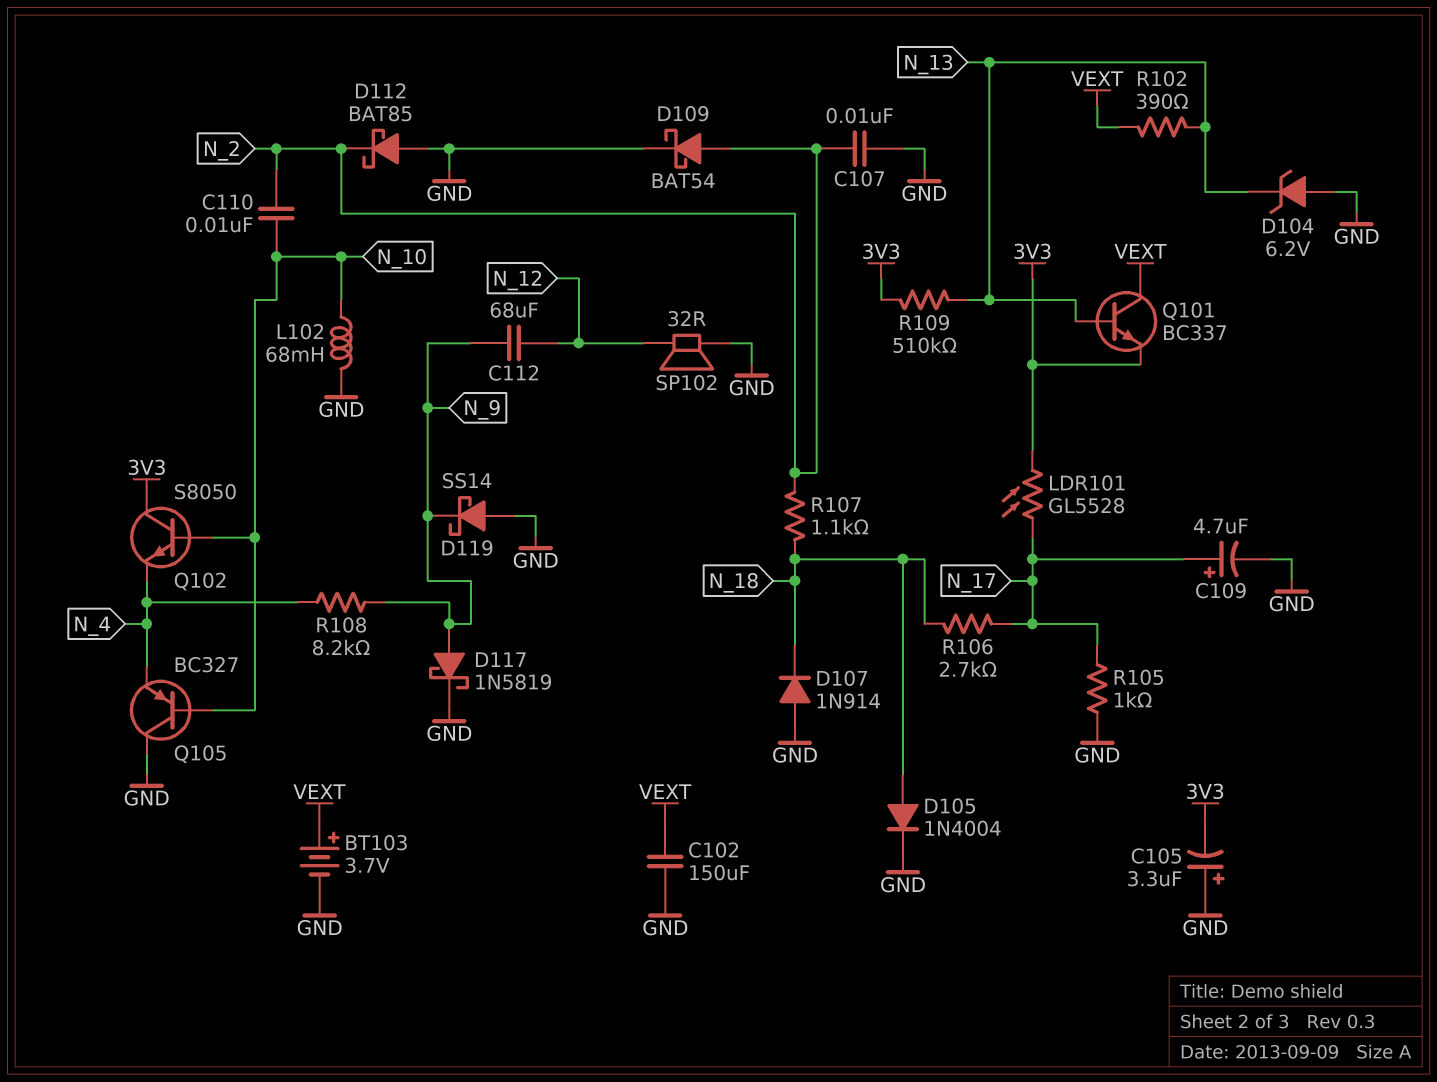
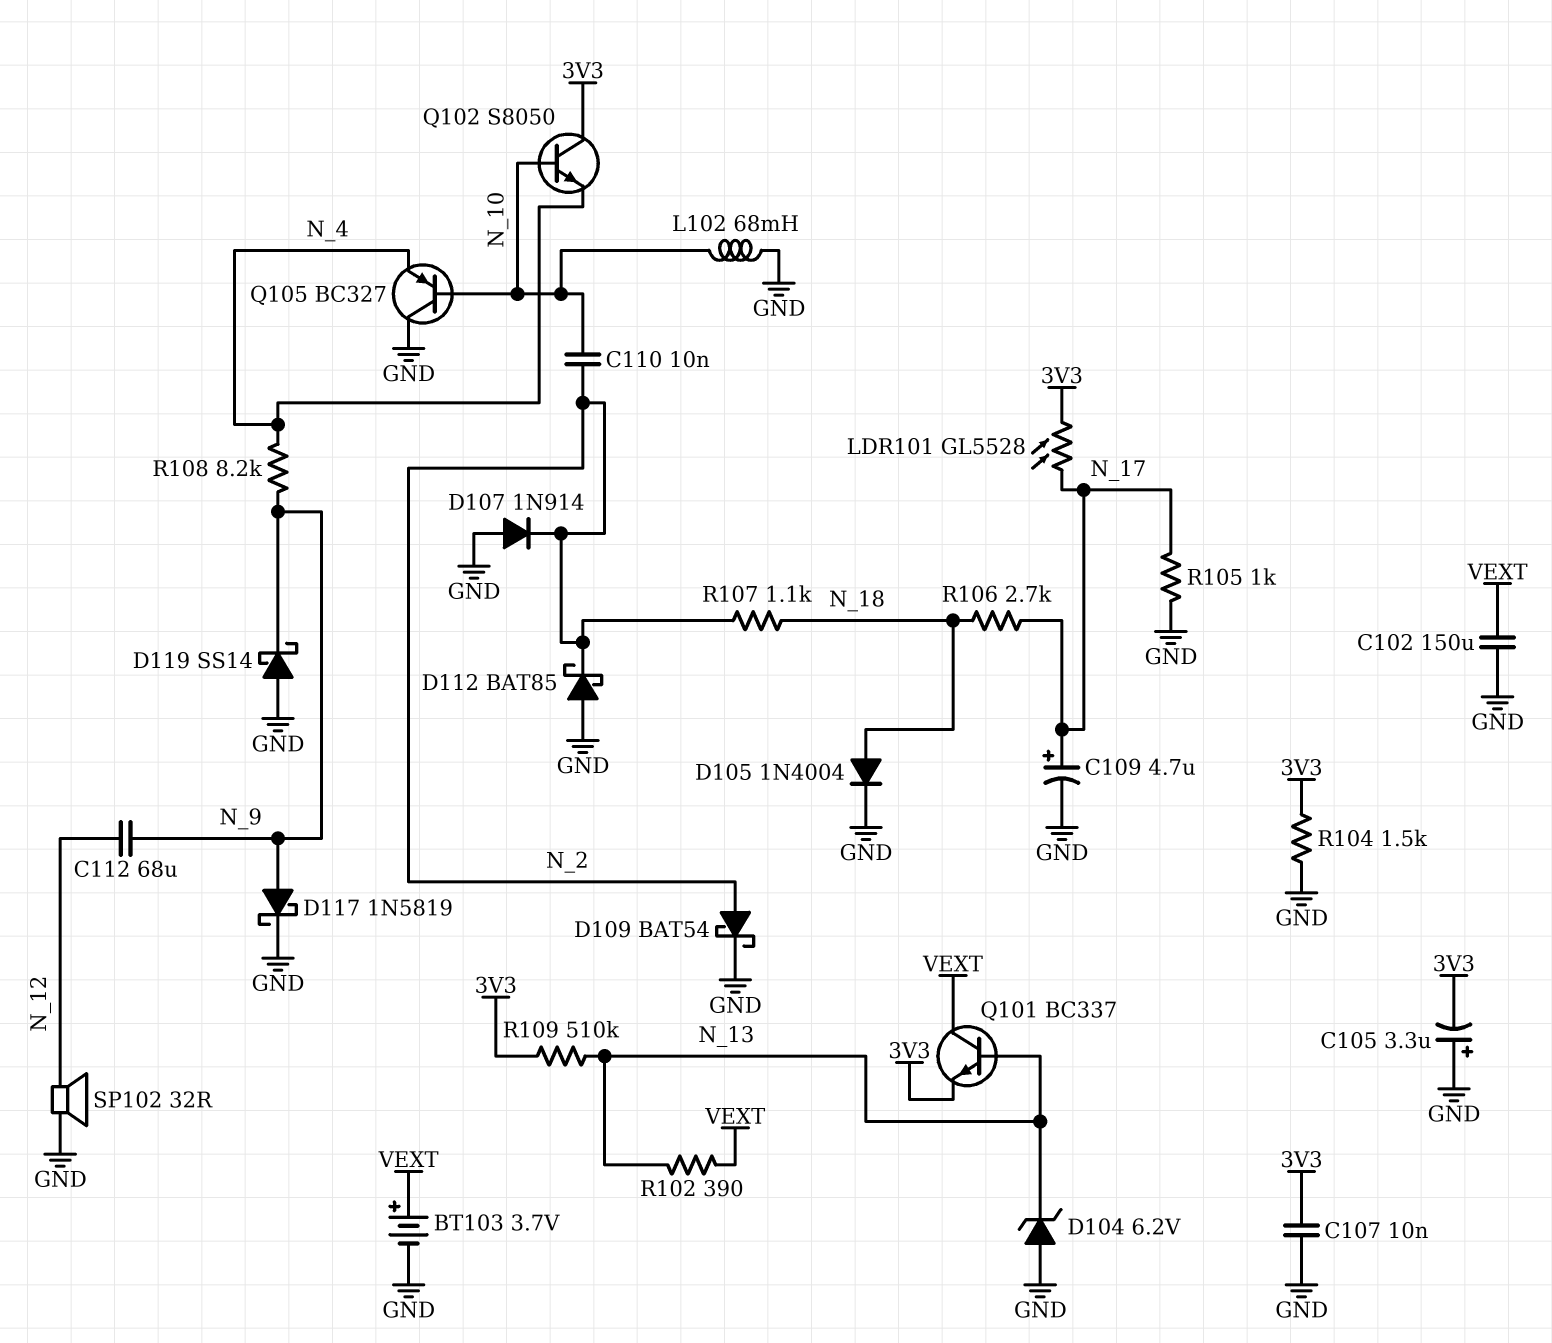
C107: 10nF (GND, N_2) -> 10nF (3V3, GND)
D107: diode 1N914 (A GND, K N_18) -> diode 1N914 (A GND, K N_2)
R104: none -> 1.5k (3V3, GND)

